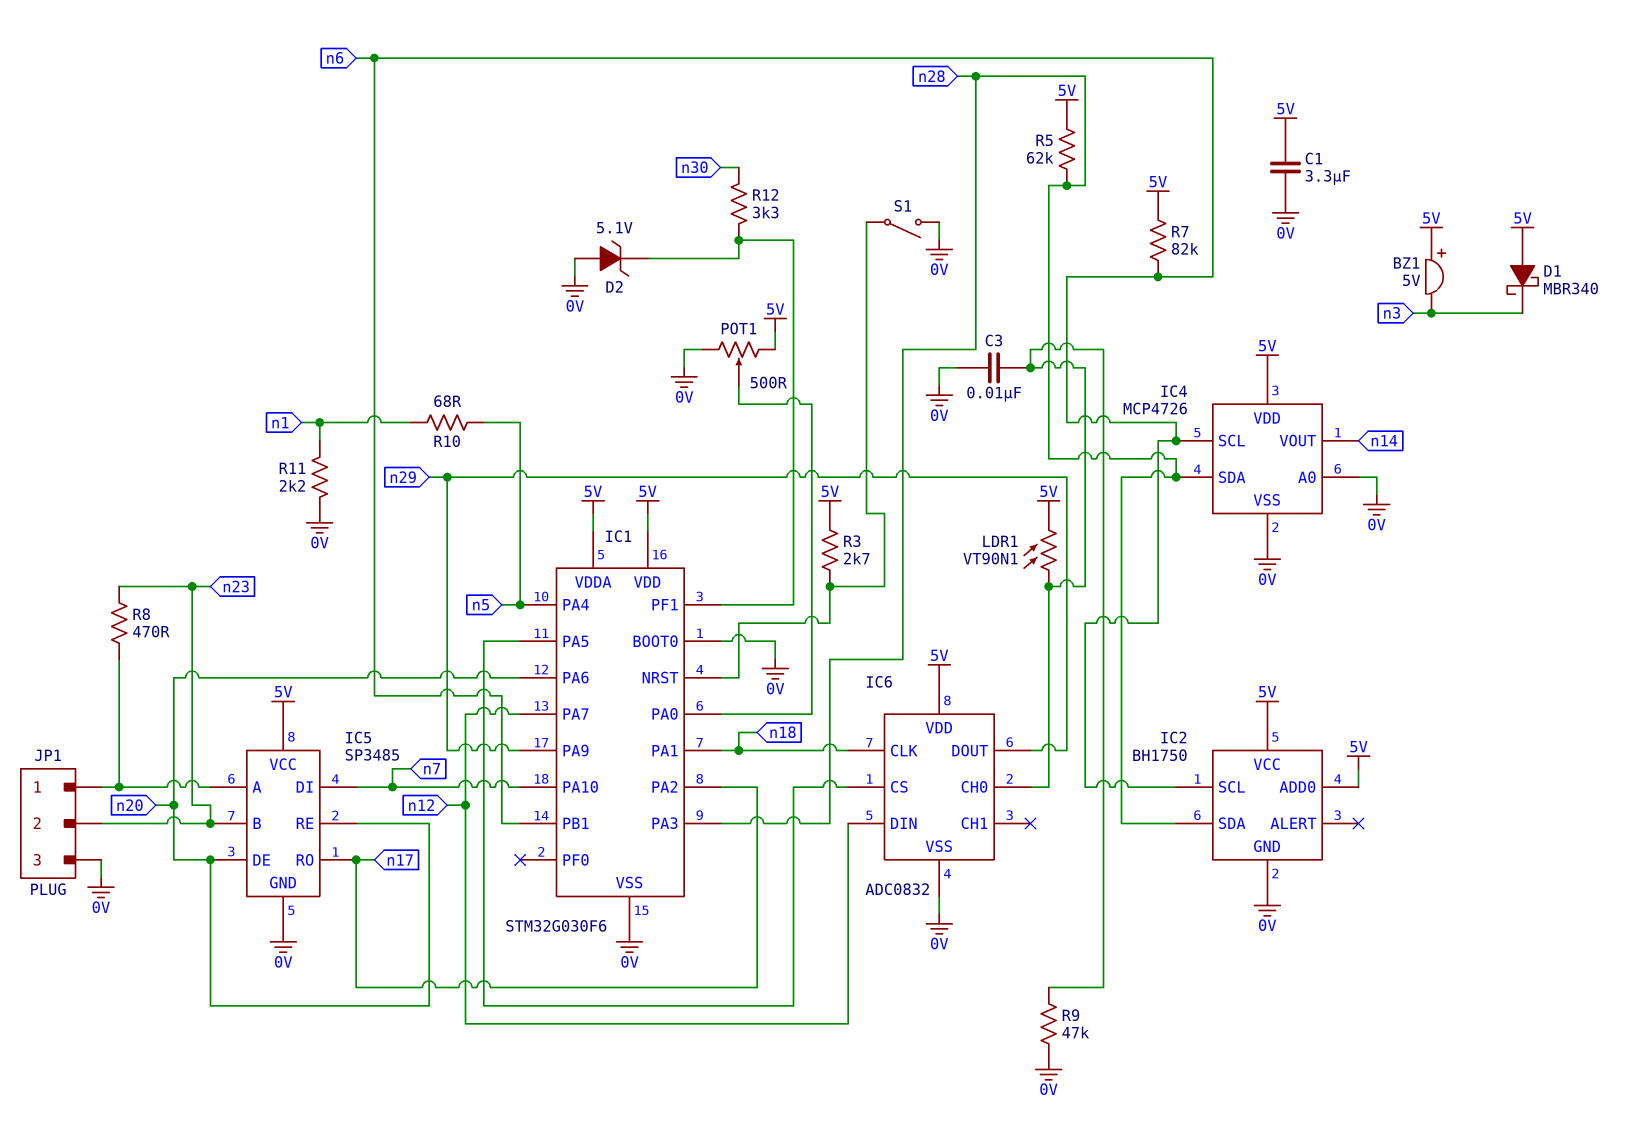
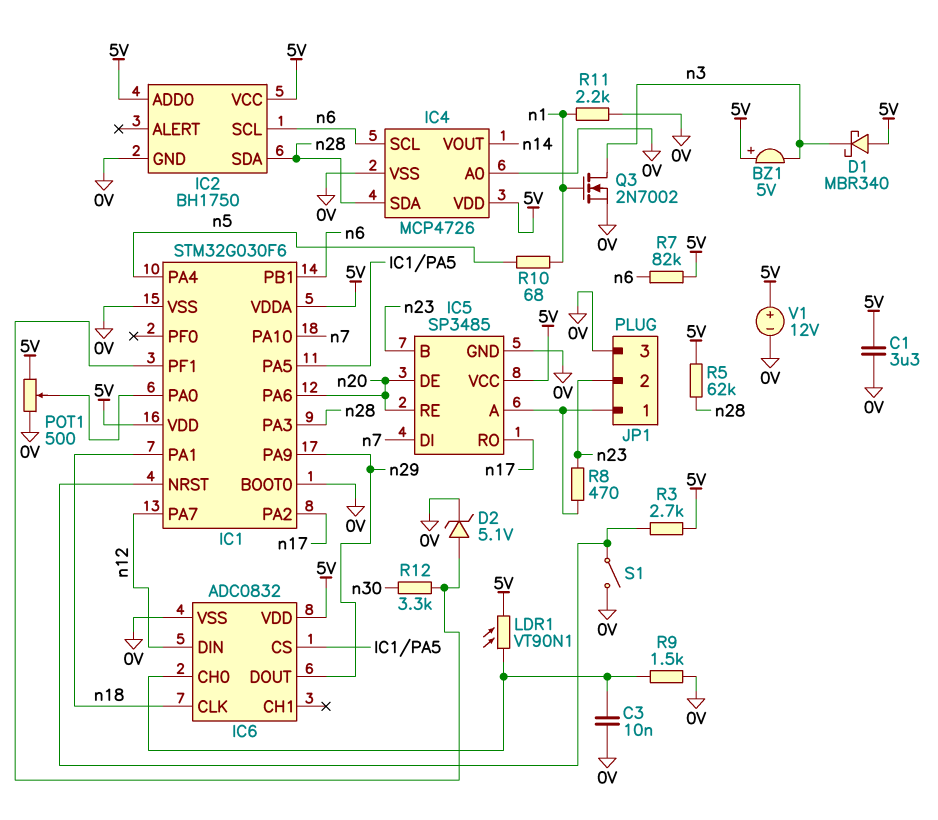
D2: zener 5.1V (A 0V, K IC1/PF1) -> zener 5.1V (A IC1/PF1, K 0V)
Q3: none -> NMOS 2N7002 (G n1, D n3, S 0V)
R9: 47k (0V, IC6/CH0) -> 1.5k (0V, IC6/CH0)
V1: none -> 12V (plus 5V, minus 0V)

